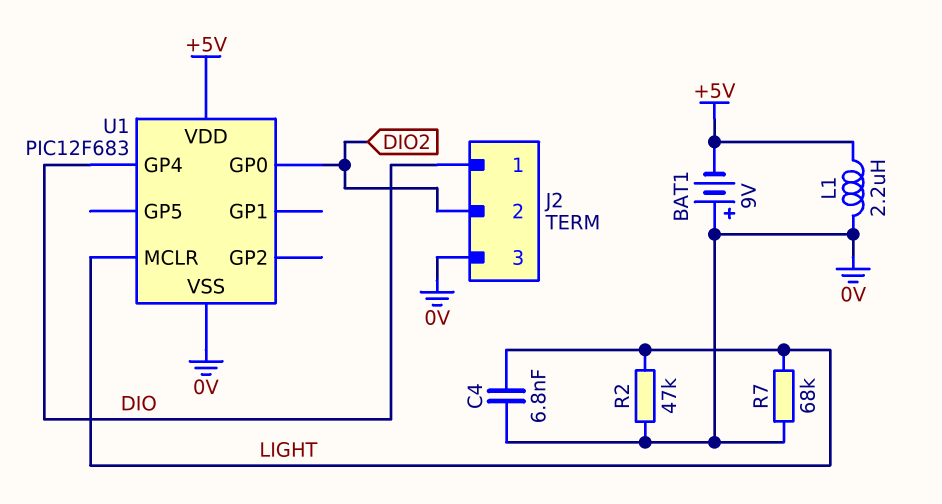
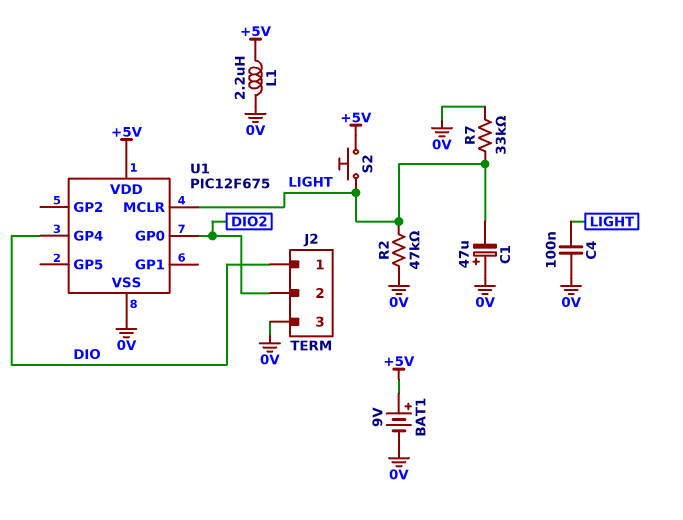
BAT1: 9V (plus 0V, minus +5V) -> 9V (plus +5V, minus 0V)
C1: none -> 47uF (plus 0V, minus LIGHT)
C4: 6.8nF (0V, LIGHT) -> 100nF (0V, LIGHT)
R7: 68k (0V, LIGHT) -> 33k (0V, LIGHT)
S2: none -> button (+5V, LIGHT)
U1: PIC12F683 -> PIC12F675

